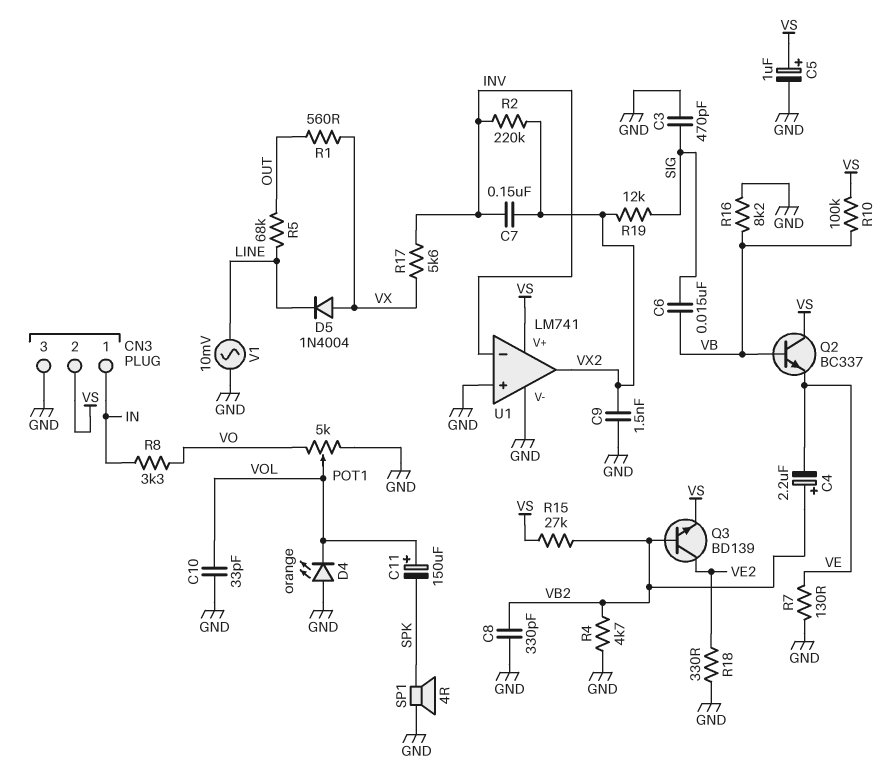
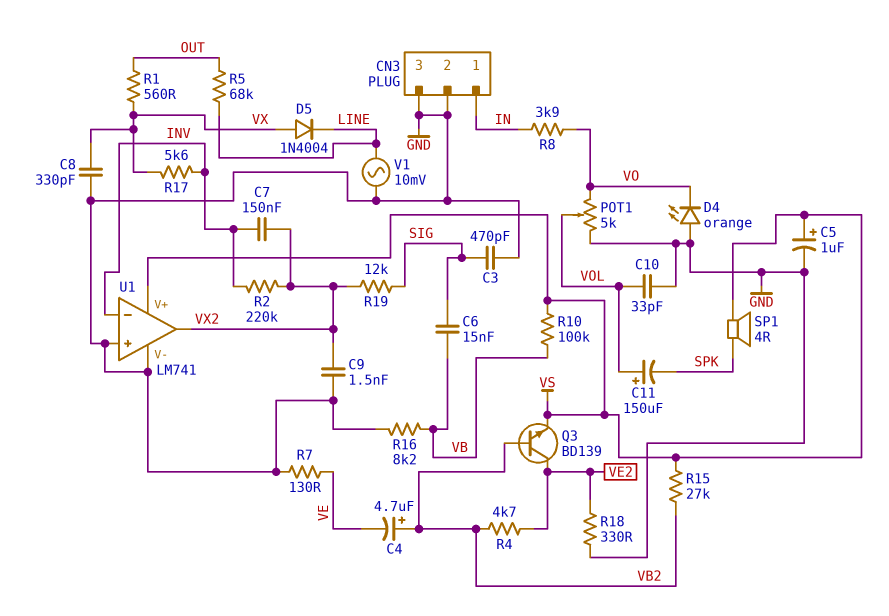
C4: 2.2uF (plus VB2, minus VE) -> 4.7uF (plus VB2, minus VE)
C8: 330pF (GND, VB2) -> 330pF (GND, VX)
CN3 pin 2: VS -> GND
D4: LED orange (A GND, K VOL) -> LED orange (A GND, K VO)
Q2: NPN BC337 (B VB, C VS, E VE) -> none
R4: 4.7k (GND, VB2) -> 4.7k (VB2, VE2)
R8: 3.3k (IN, VO) -> 3.9k (IN, VO)
SP1: speaker 4R (GND, SPK) -> speaker 4R (SPK, VS)

